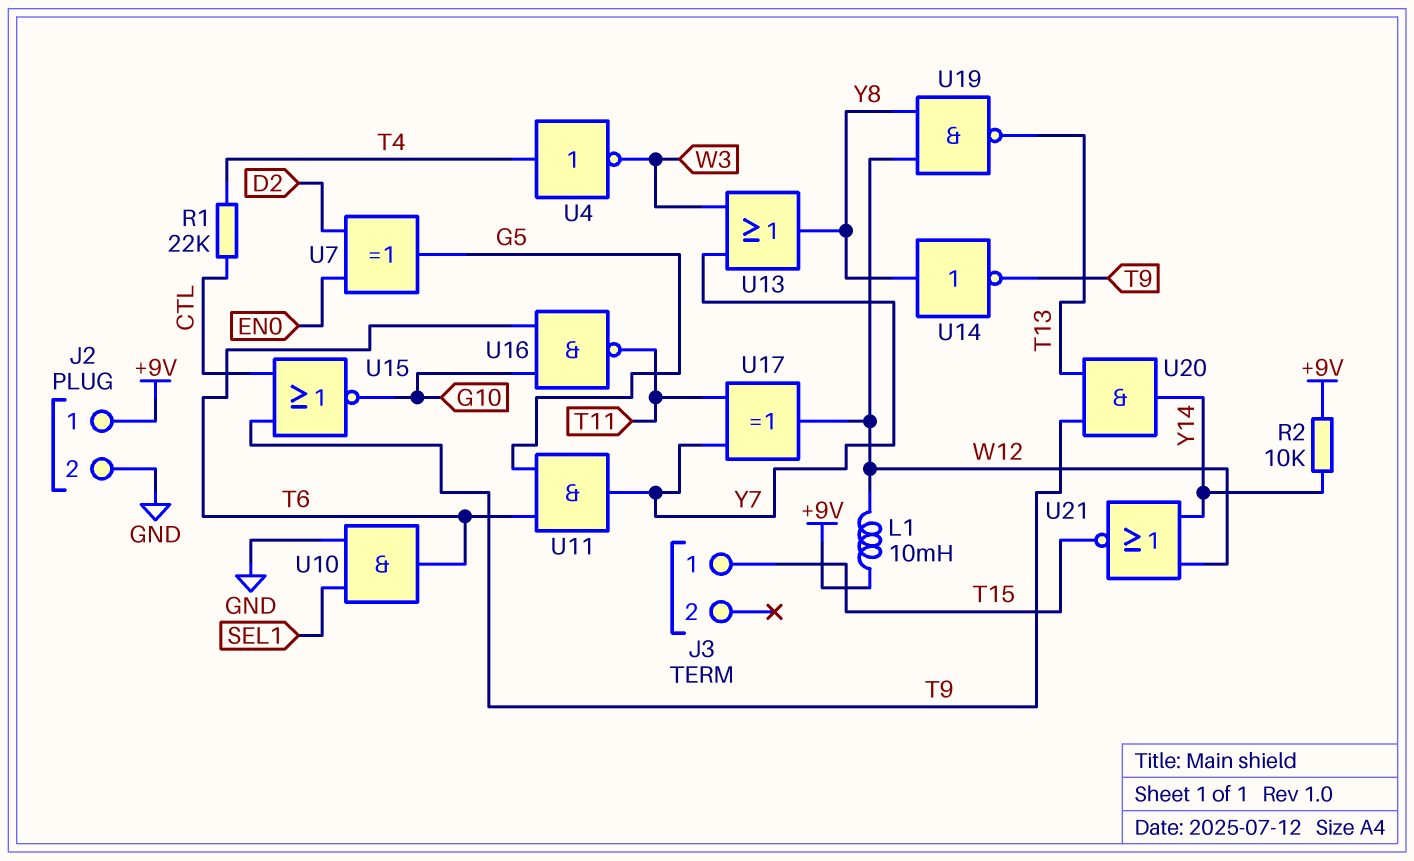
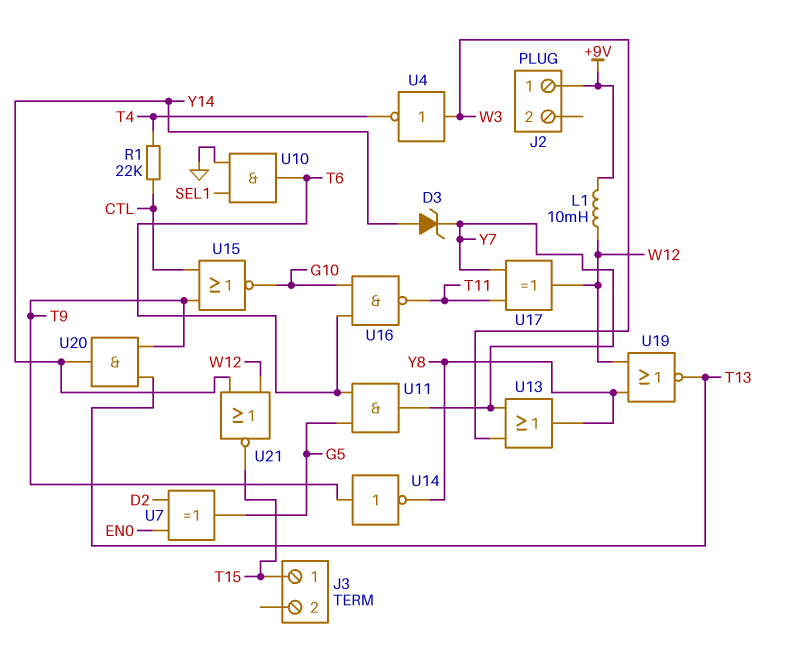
D3: none -> zener (A Y14, K Y7)
J2 pin 2: GND -> none
R2: 10k (+9V, Y14) -> none
U4: NOT (in T4, out W3) -> NOT (in W3, out T4)
U14: NOT (in Y8, out T9) -> NOT (in T9, out Y8)
U19: NAND (in W12, in Y8, out T13) -> NOR (in W12, in Y8, out T13)

